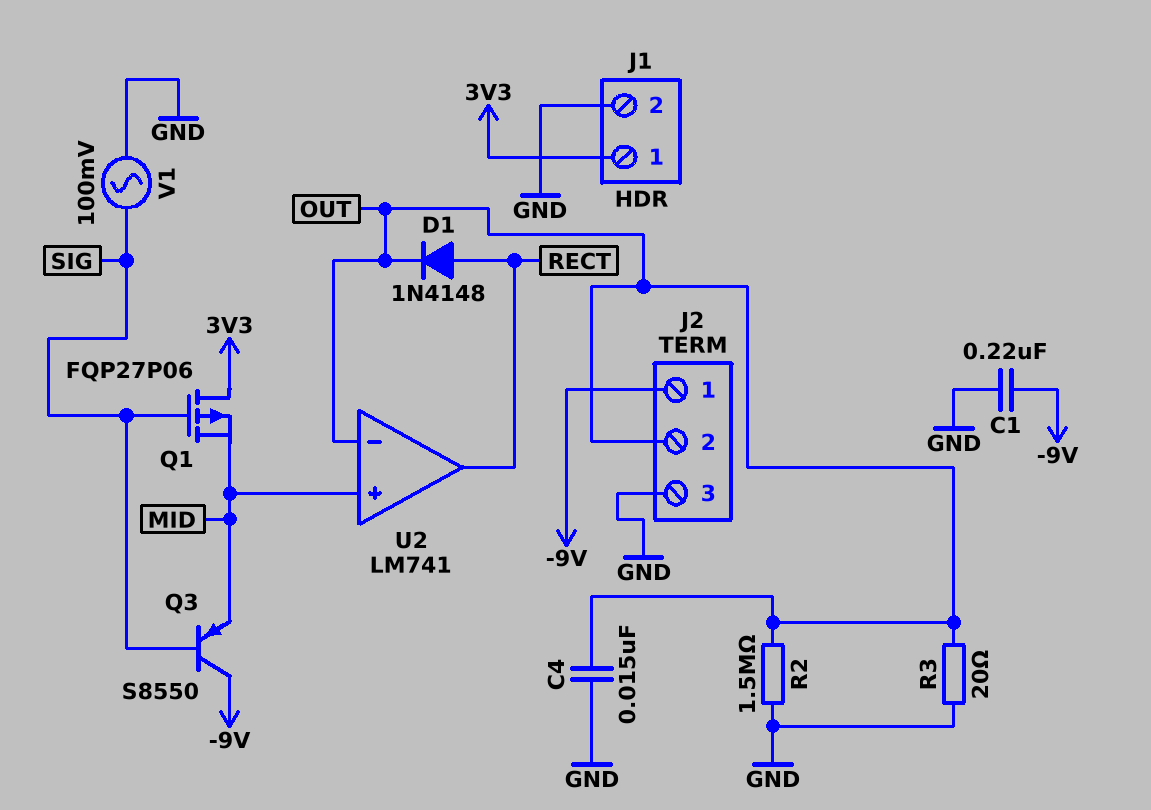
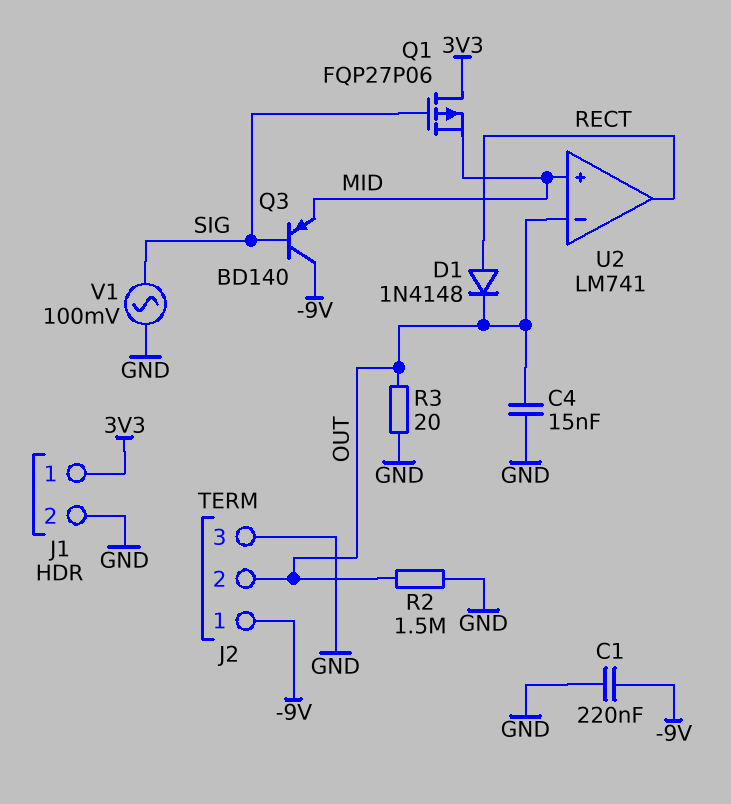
Q3: PNP S8550 (B SIG, C -9V, E MID) -> PNP BD140 (B SIG, C -9V, E MID)

